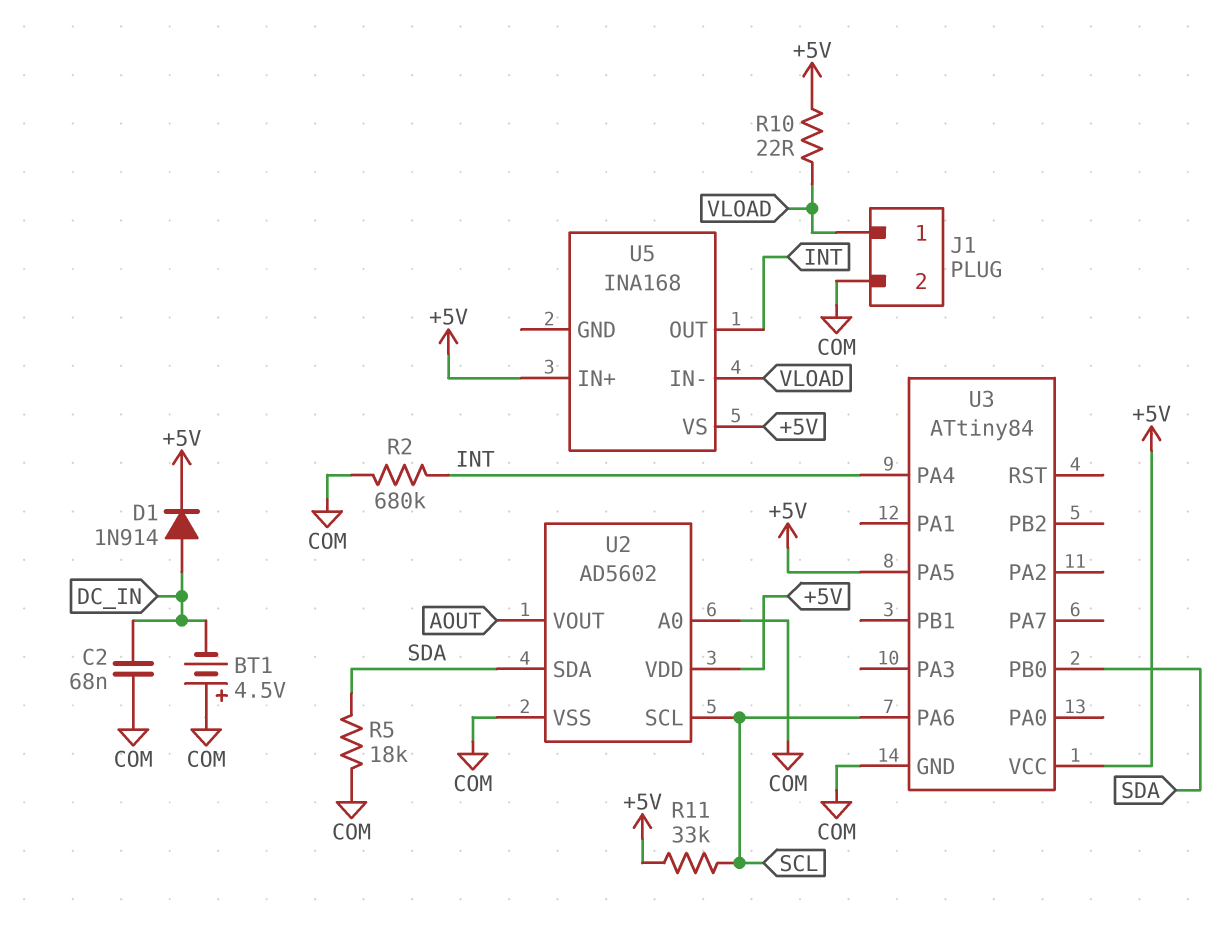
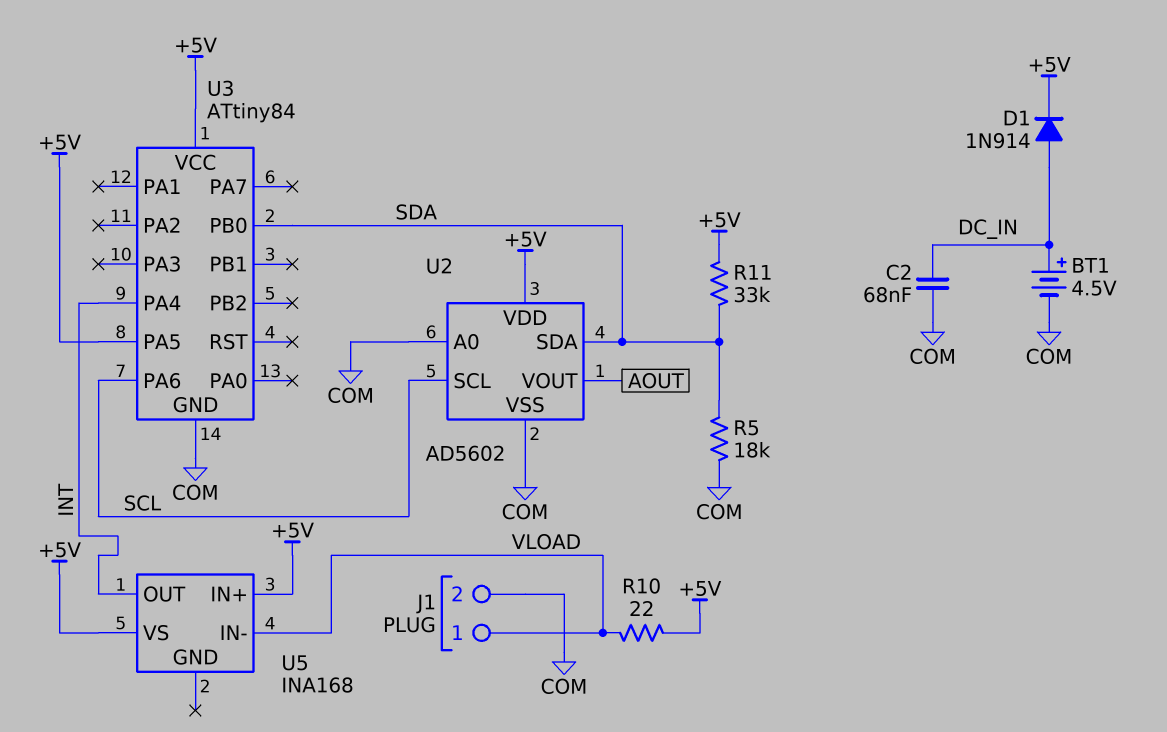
BT1: 4.5V (plus COM, minus DC_IN) -> 4.5V (plus DC_IN, minus COM)
R2: 680k (COM, INT) -> none
R11: 33k (+5V, SCL) -> 33k (+5V, SDA)

